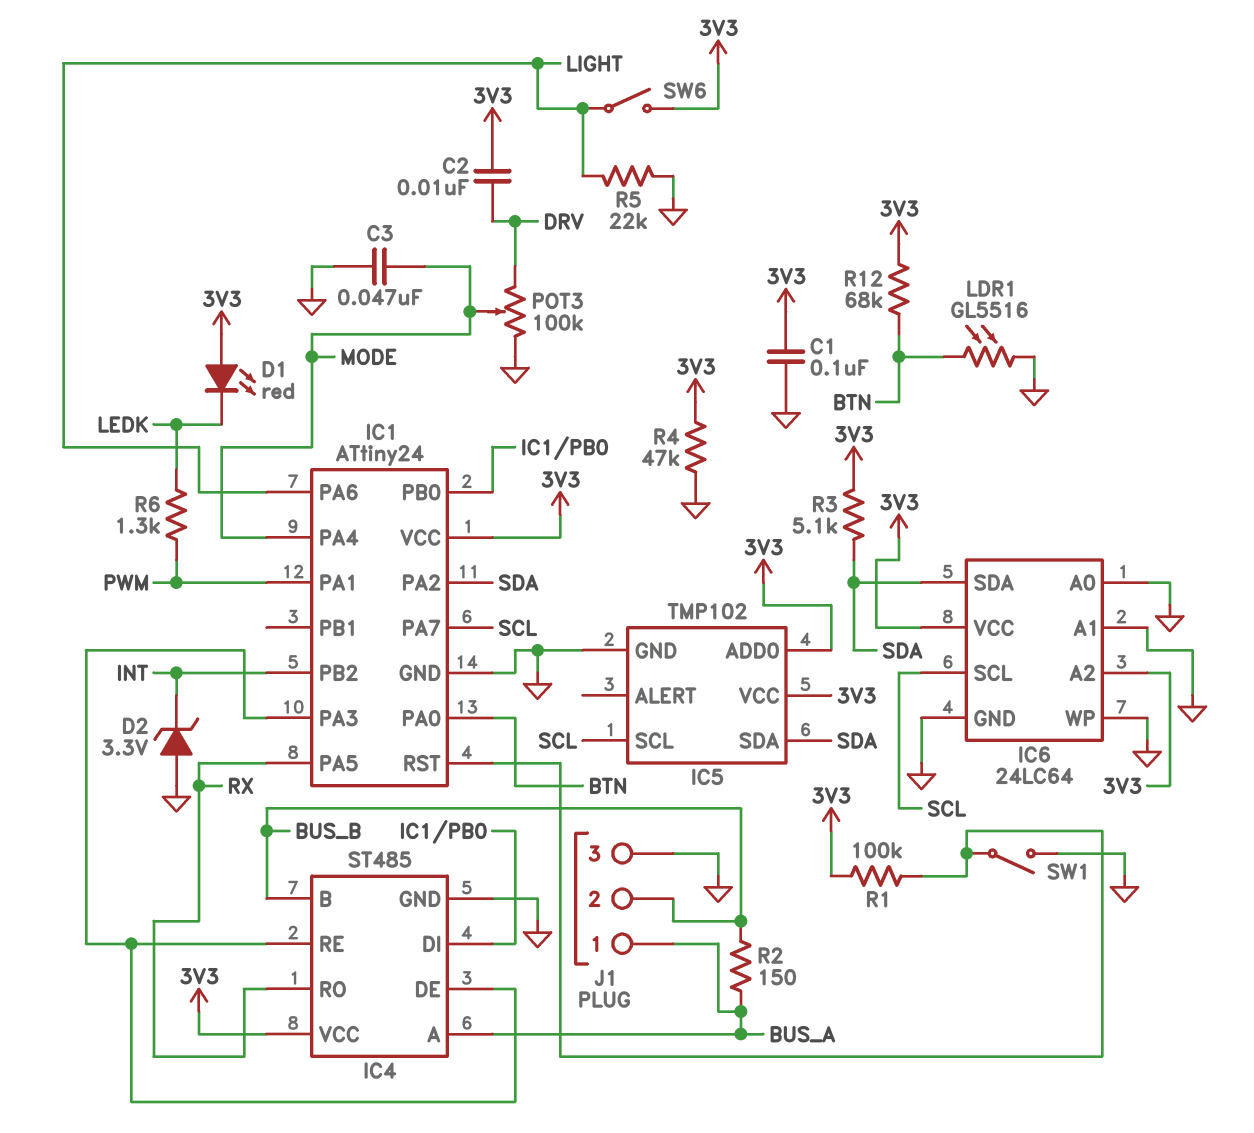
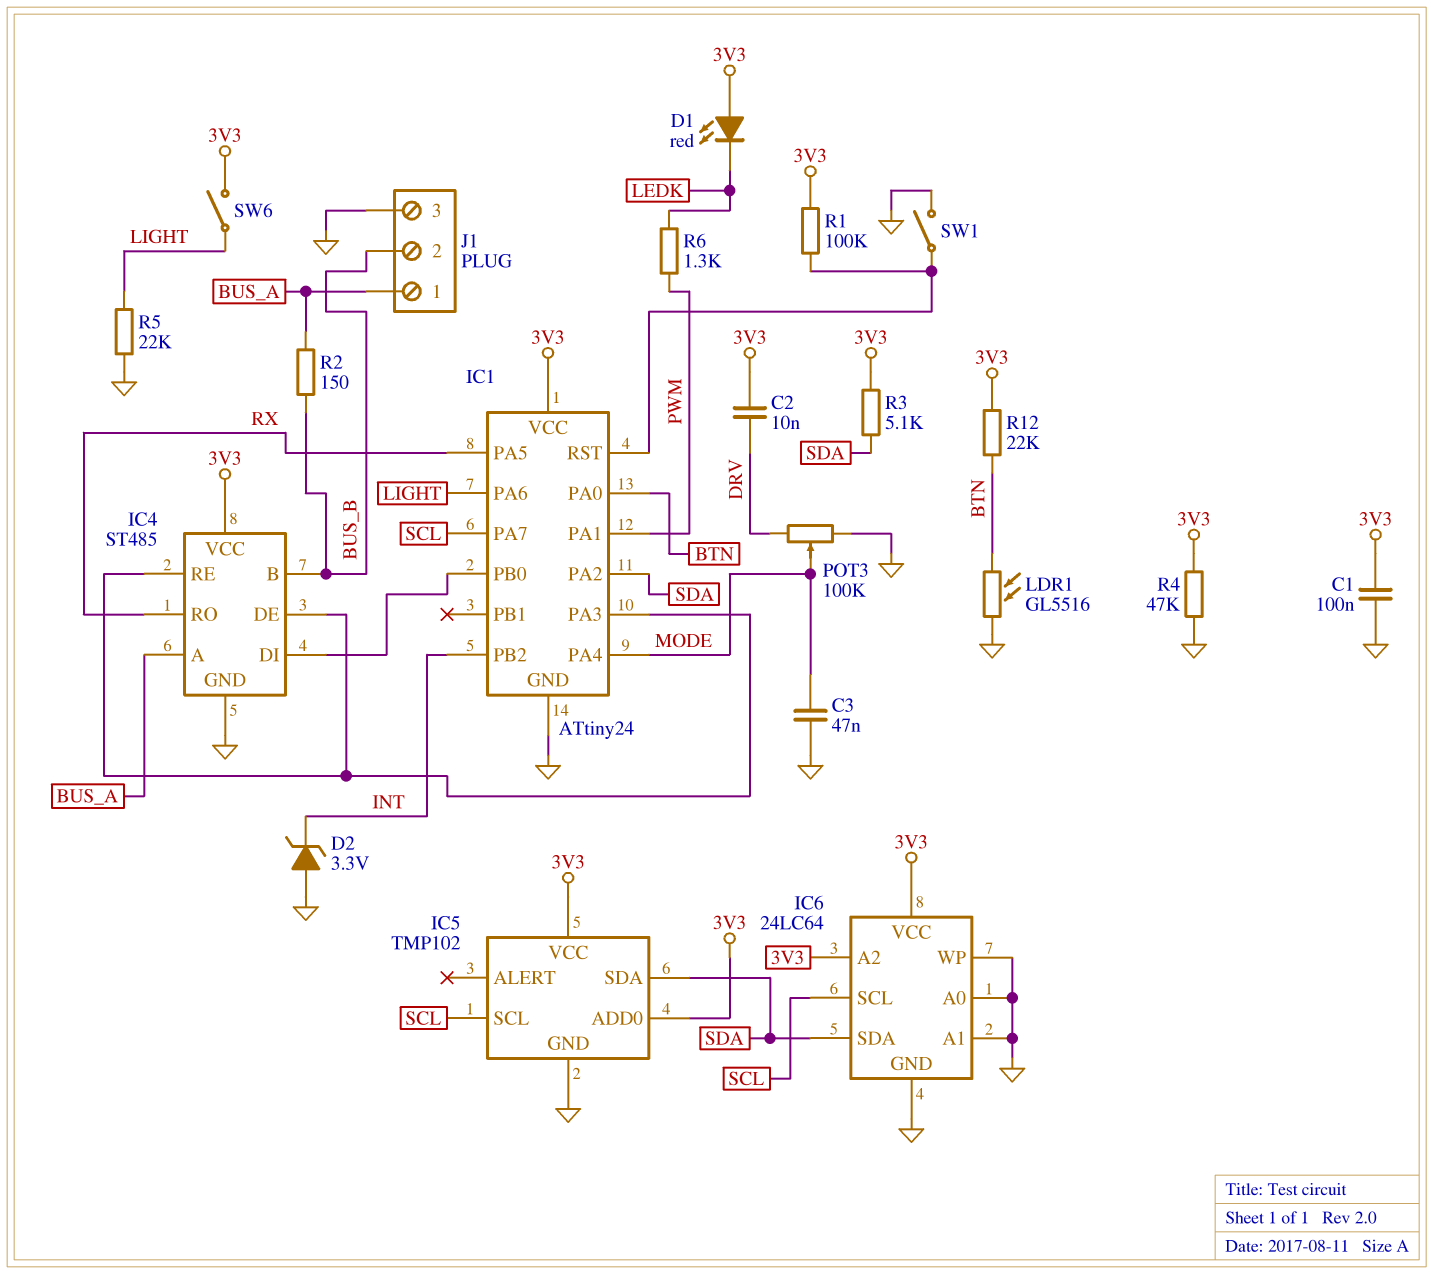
R12: 68k (3V3, BTN) -> 22k (3V3, BTN)

